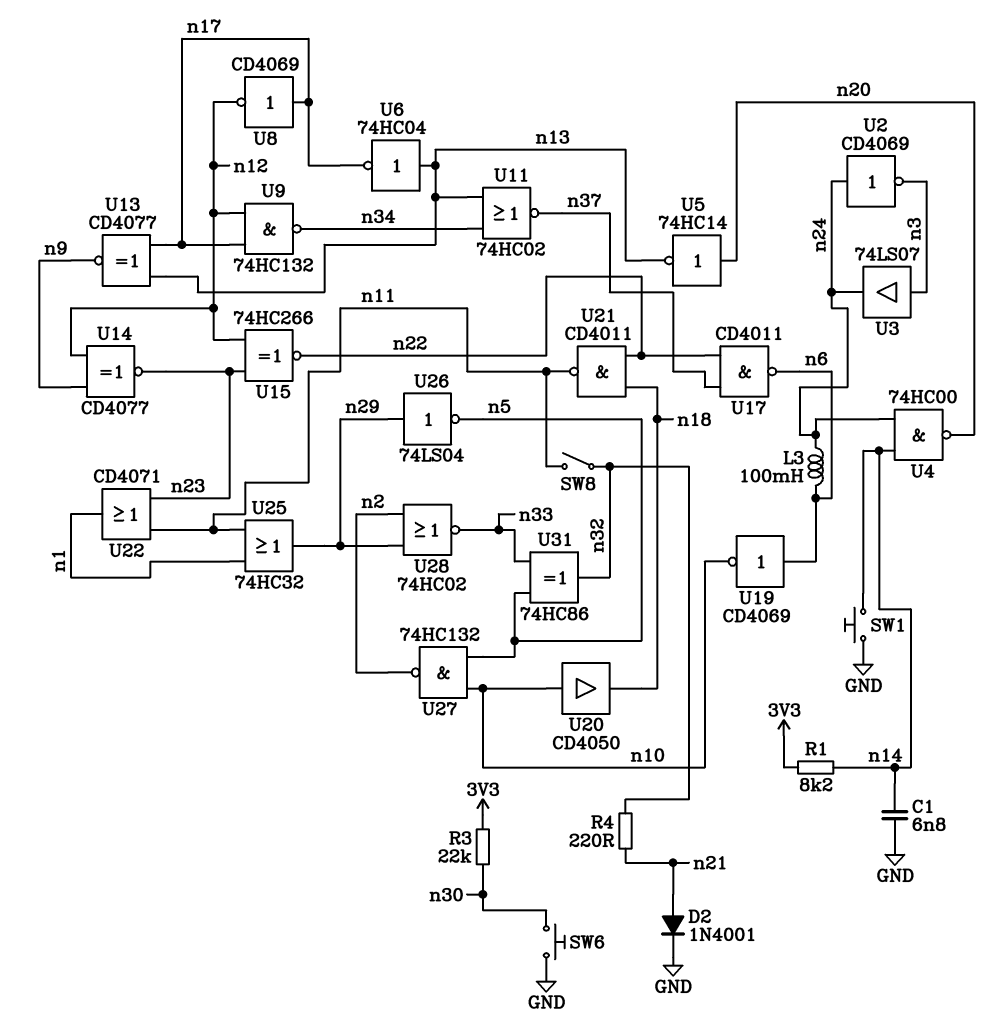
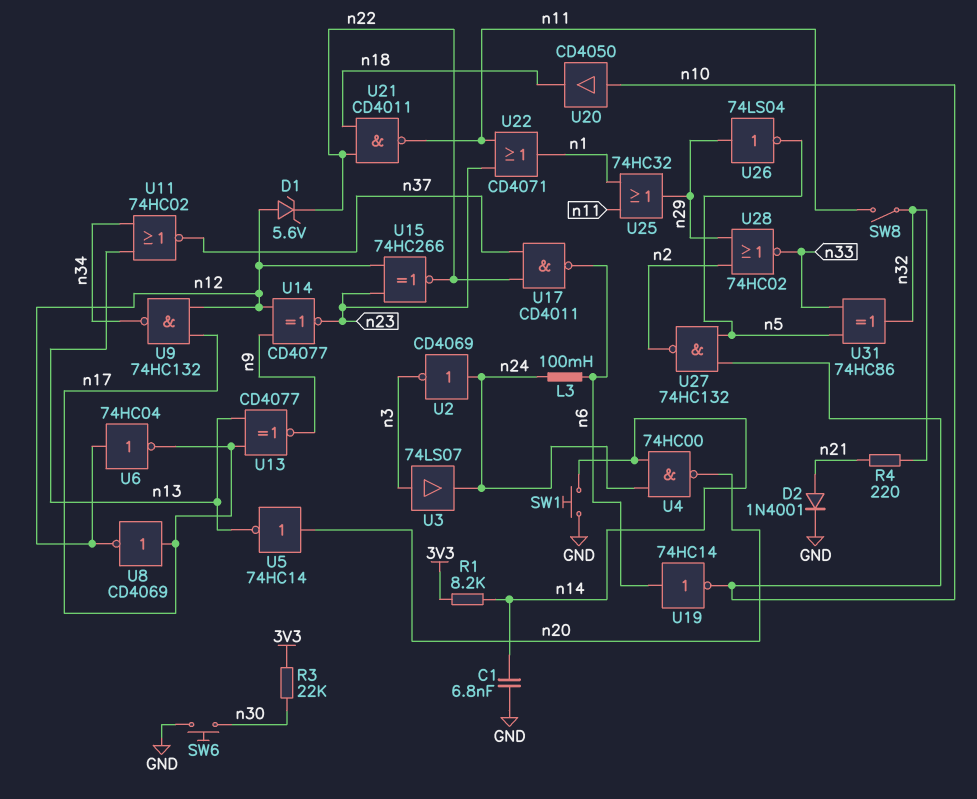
D1: none -> zener 5.6V (A n12, K n22)
U6: NOT 74HC04 (in n13, out n17) -> NOT 74HC04 (in n12, out n17)
U19: NOT CD4069 (in n6, out n10) -> NOT 74HC14 (in n6, out n10)

